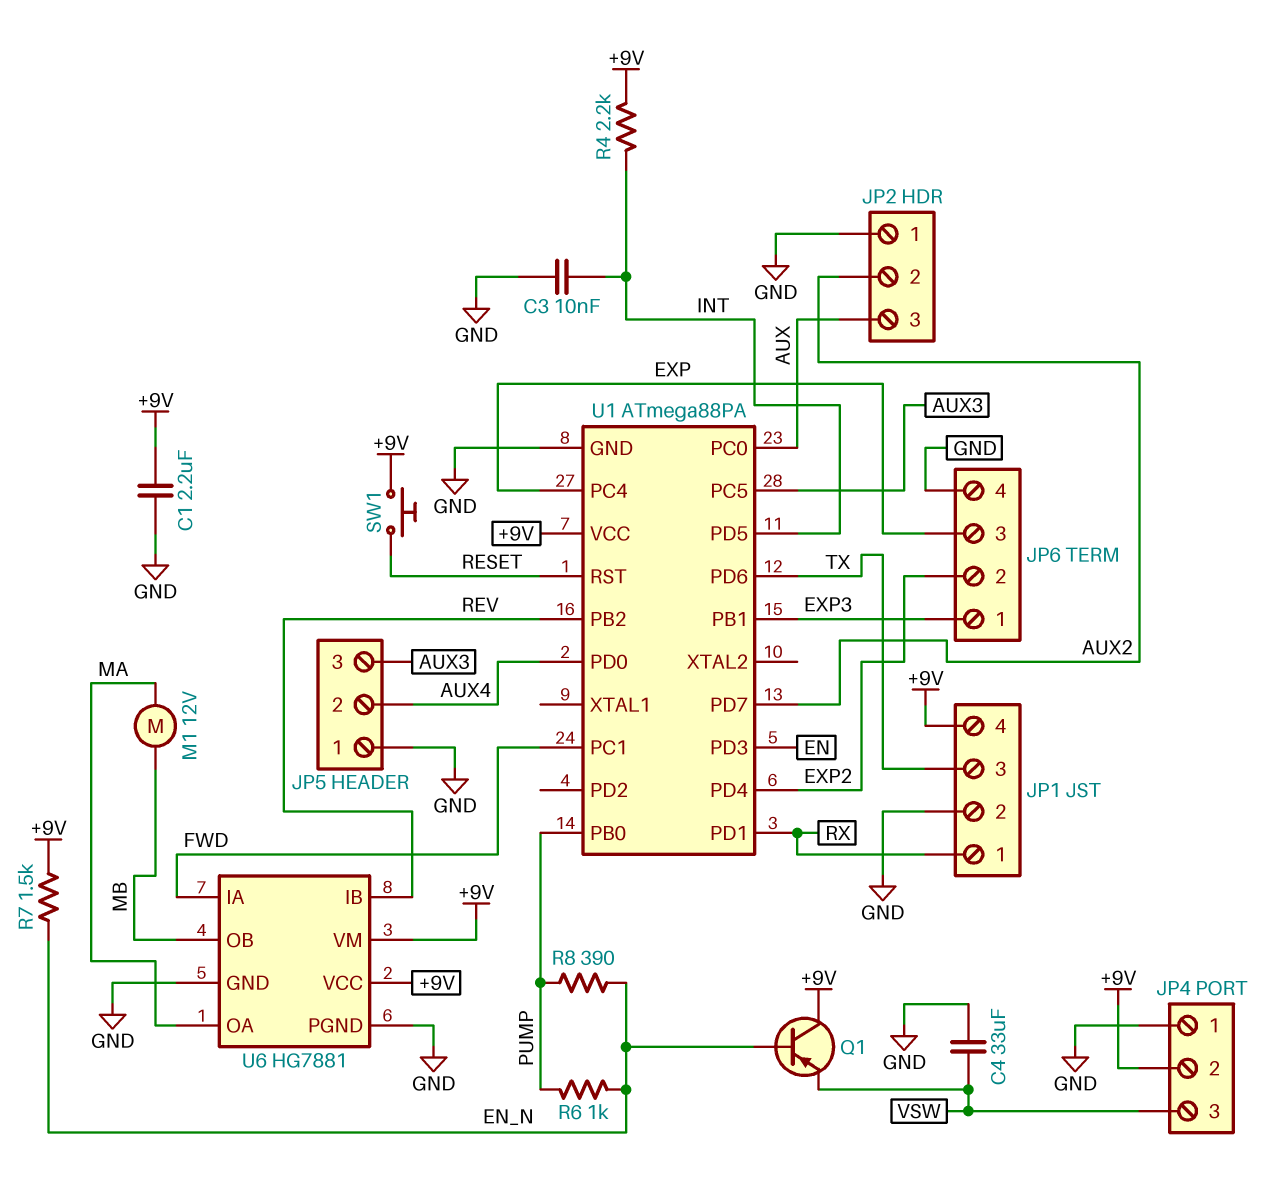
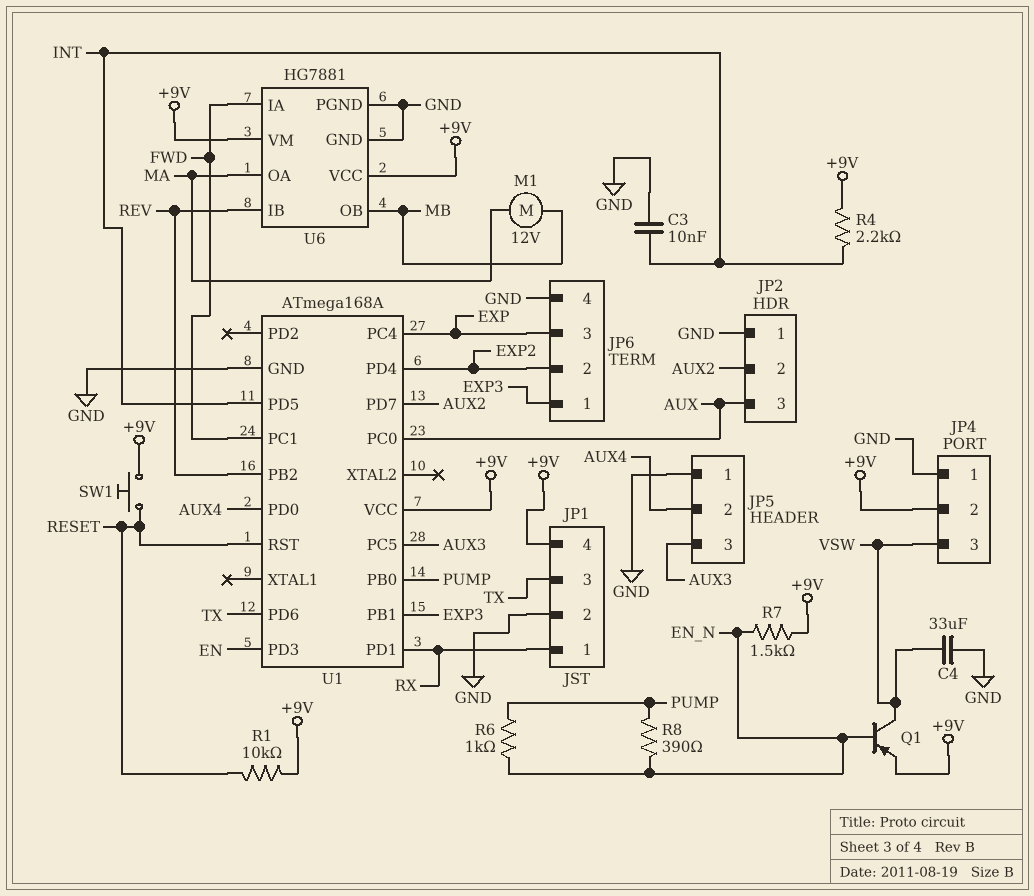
C1: 2.2uF (+9V, GND) -> none
Q1: PNP (B EN_N, C +9V, E VSW) -> PNP (B EN_N, C VSW, E +9V)
R1: none -> 10k (+9V, RESET)
U1: ATmega88PA -> ATmega168A

